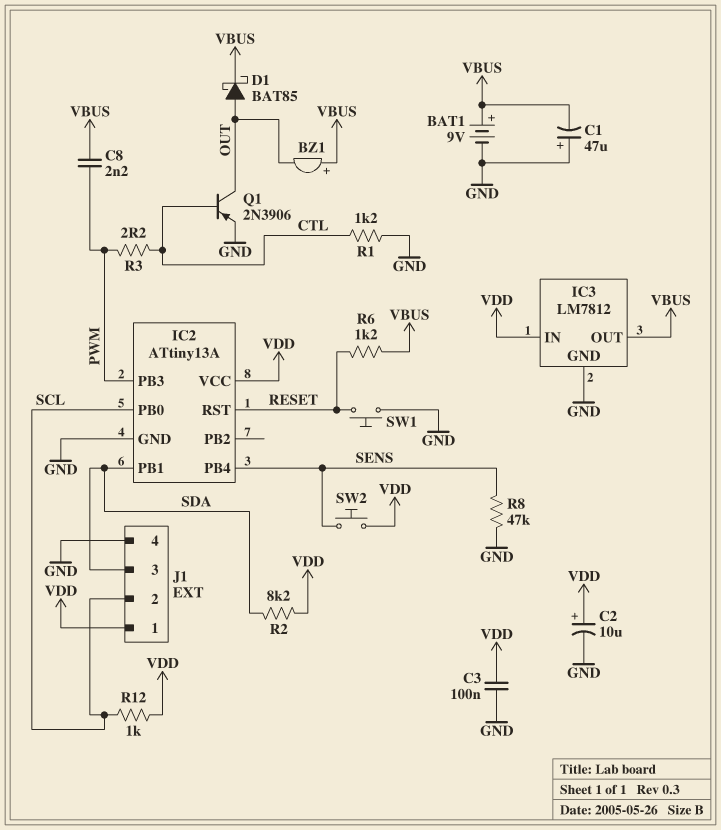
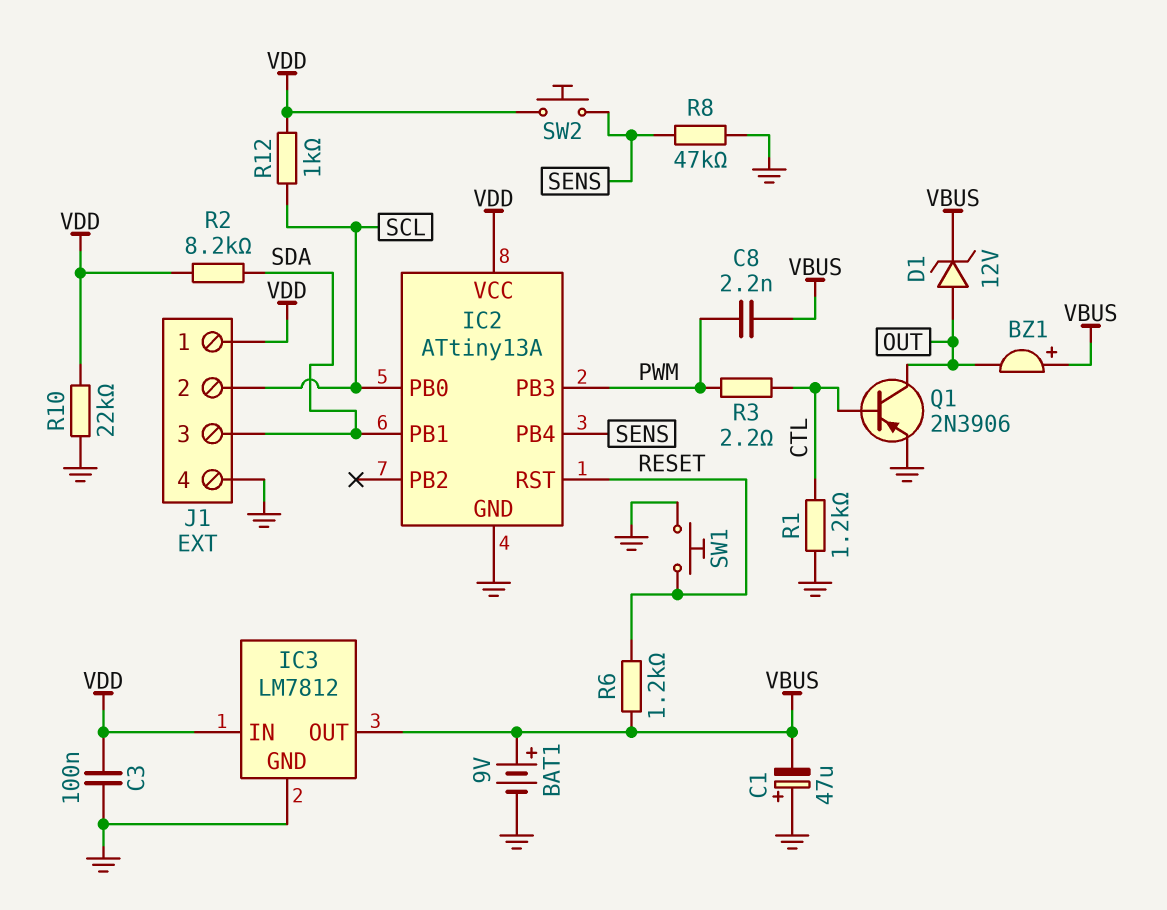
C2: 10uF (plus VDD, minus GND) -> none
D1: schottky BAT85 (A OUT, K VBUS) -> zener 12V (A OUT, K VBUS)
R10: none -> 22k (GND, VDD)

